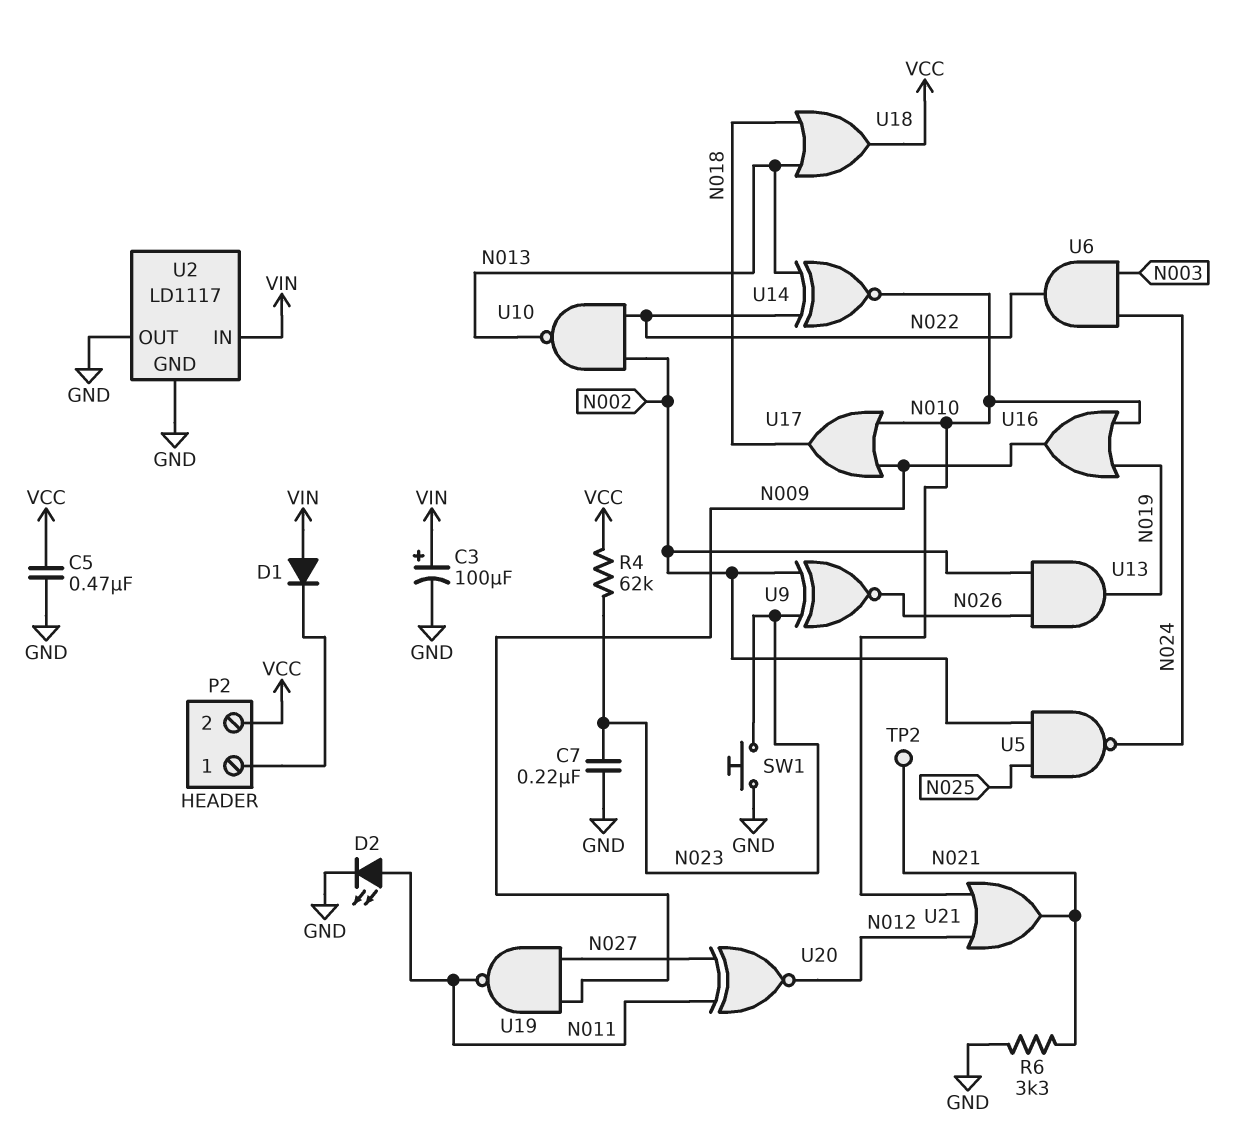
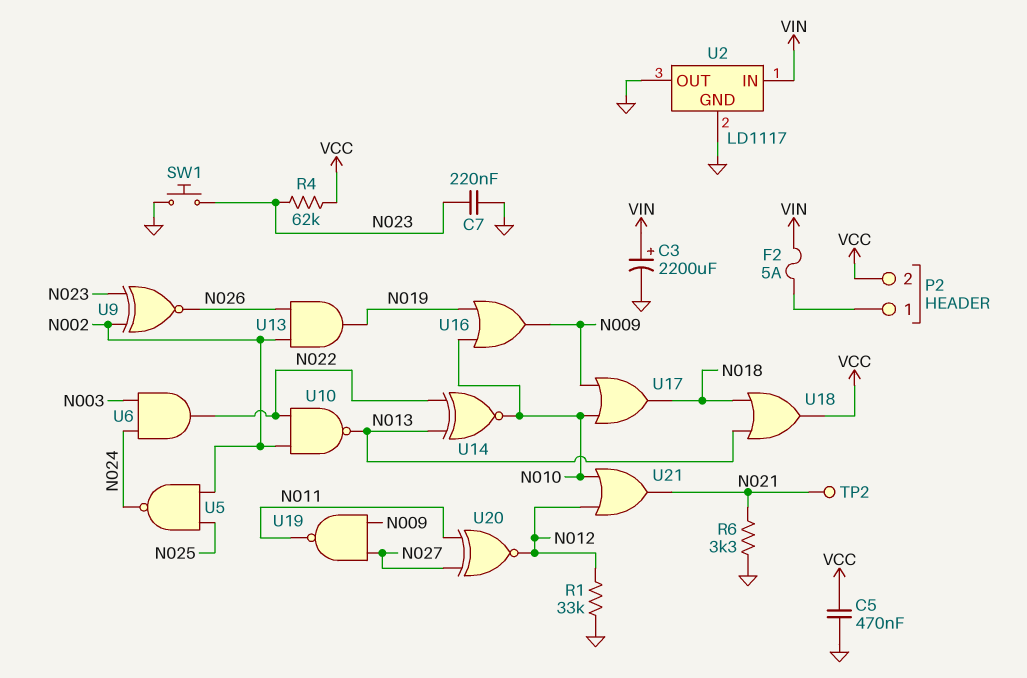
C3: 100uF (plus VIN, minus GND) -> 2200uF (plus VIN, minus GND)
D1: diode (A VIN, K P2/1) -> none
D2: LED (A N011, K GND) -> none
F2: none -> 5A (P2/1, VIN)
R1: none -> 33k (GND, N012)

